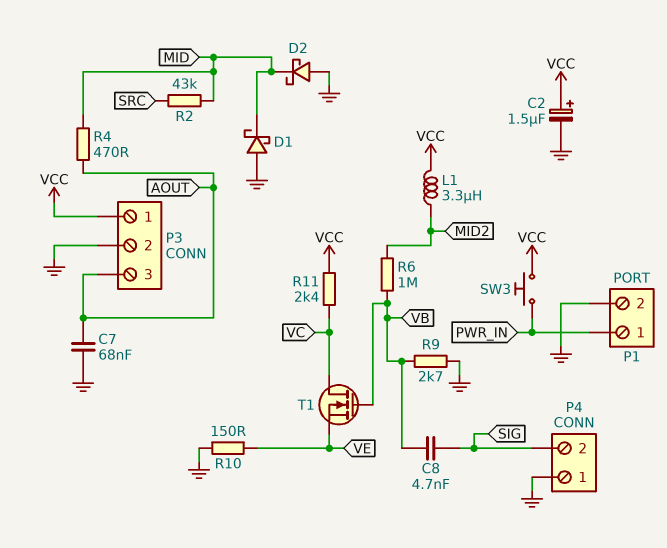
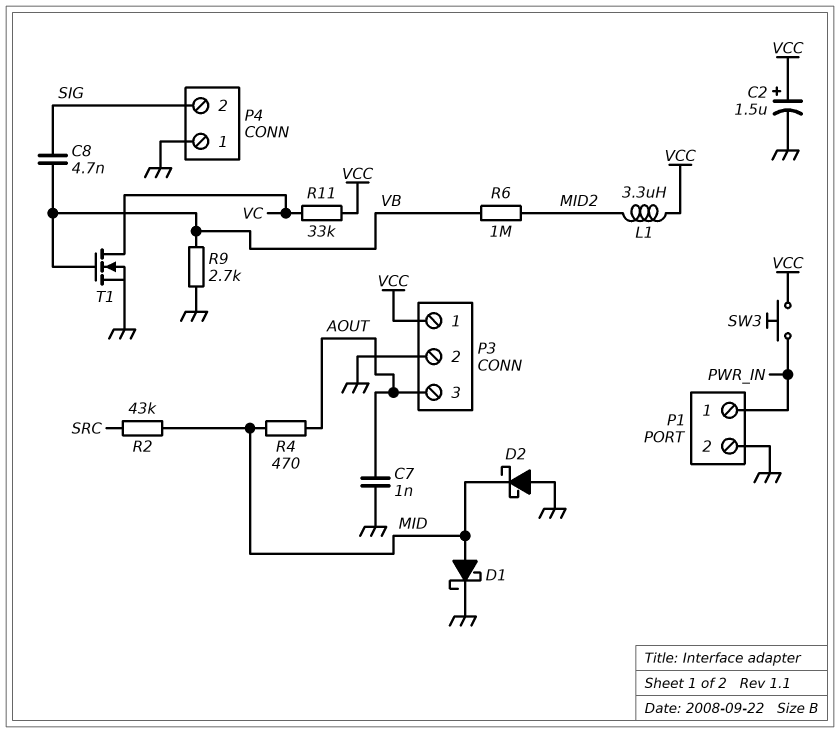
C7: 68nF (AOUT, GND) -> 1nF (AOUT, GND)
D1: schottky (A GND, K MID) -> schottky (A MID, K GND)
R10: 150 (GND, VE) -> none
R11: 2.4k (VC, VCC) -> 33k (VC, VCC)
T1: NMOS (G VB, D VC, S VE) -> NMOS (G VB, D VC, S GND)

